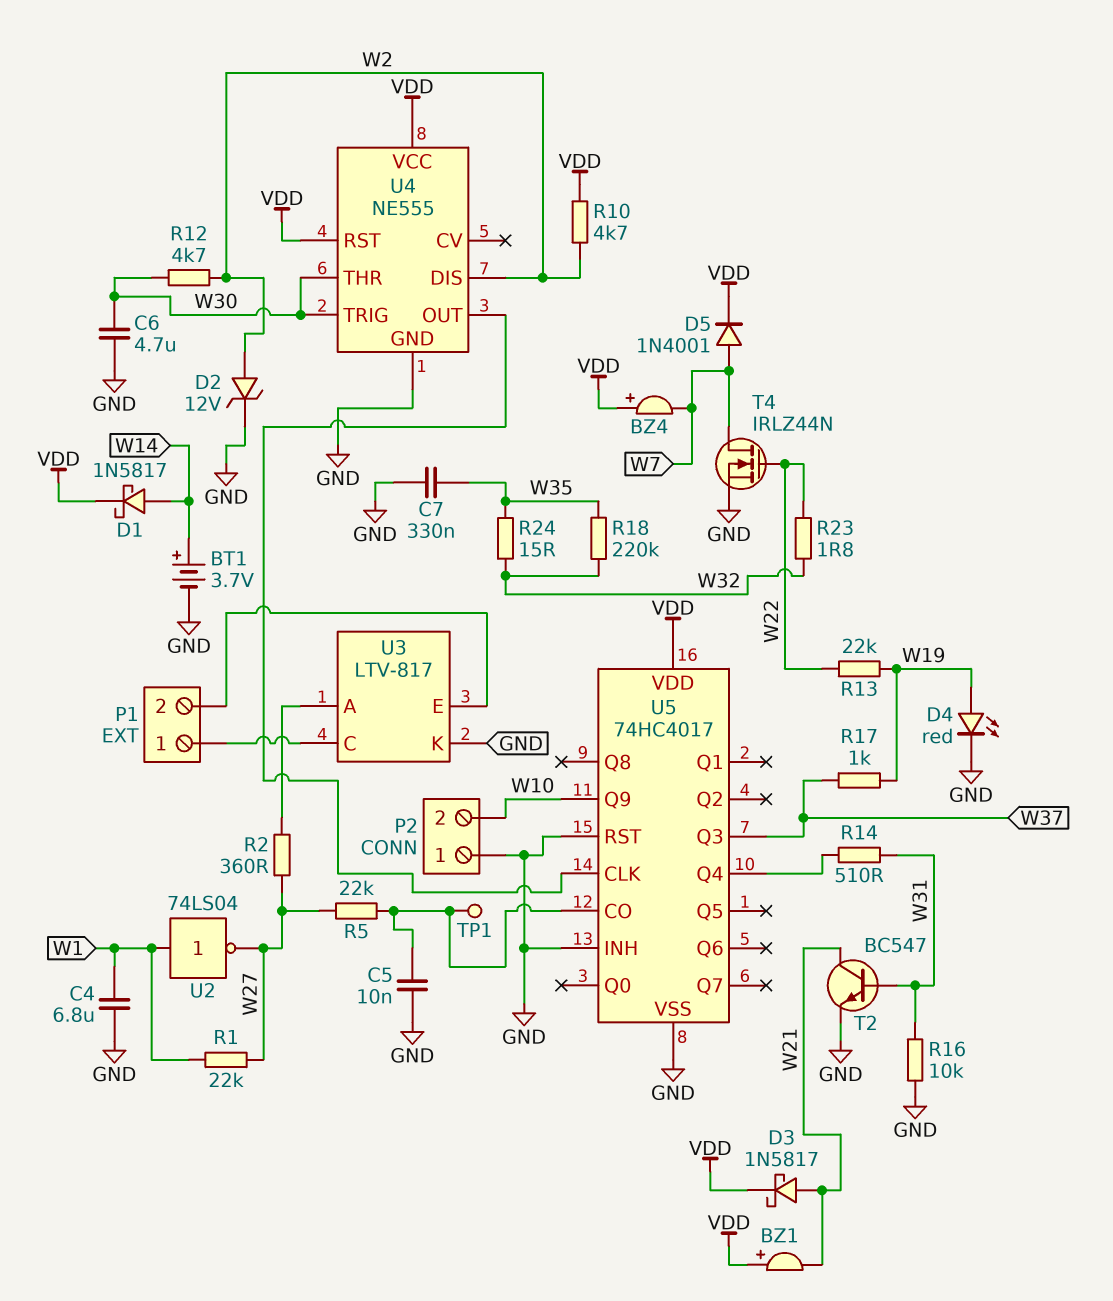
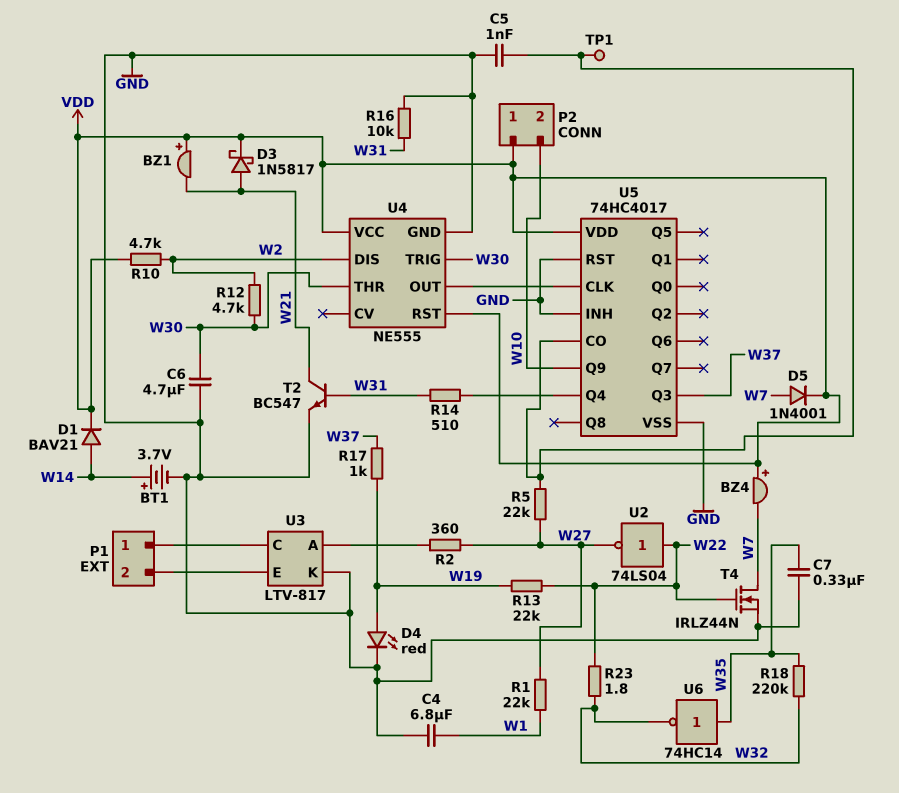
C5: 10nF (GND, U5/CO) -> 1nF (GND, U5/CO)
D1: schottky 1N5817 (A W14, K VDD) -> diode BAV21 (A W14, K VDD)
D2: zener 12V (A W2, K GND) -> none
P2 pin 1: GND -> VDD
R24: 15 (W32, W35) -> none
U2: NOT 74LS04 (in W1, out W27) -> NOT 74LS04 (in W22, out W27)
U6: none -> NOT 74HC14 (in W35, out W32)

